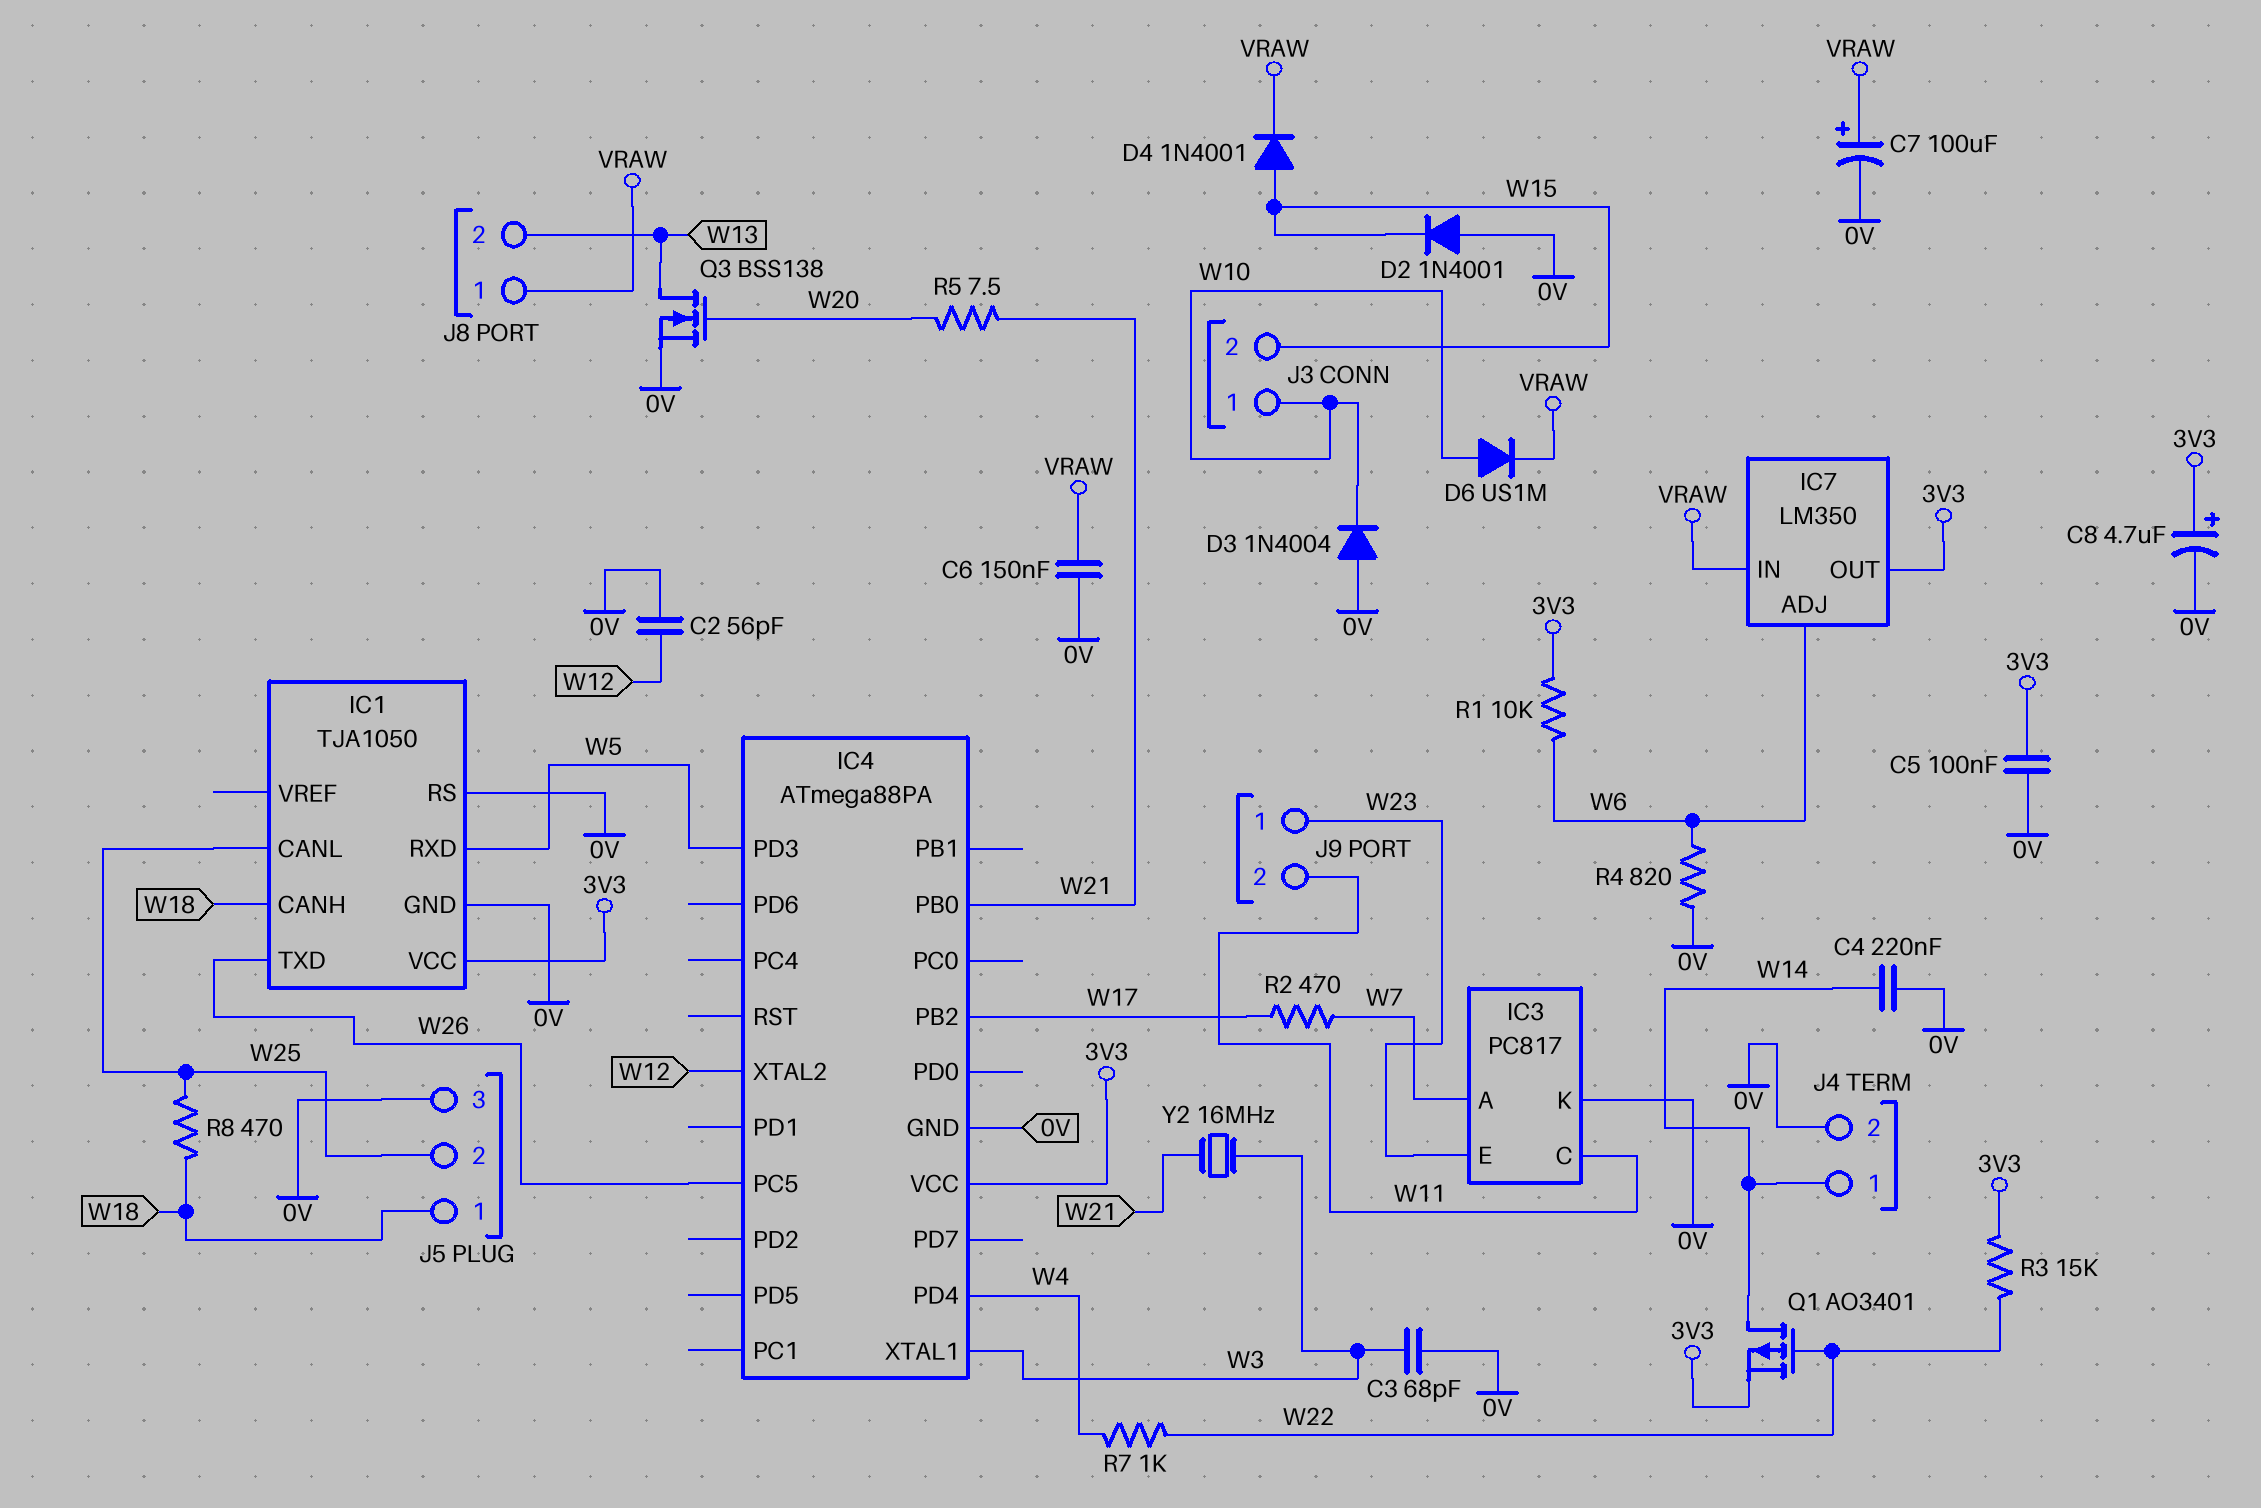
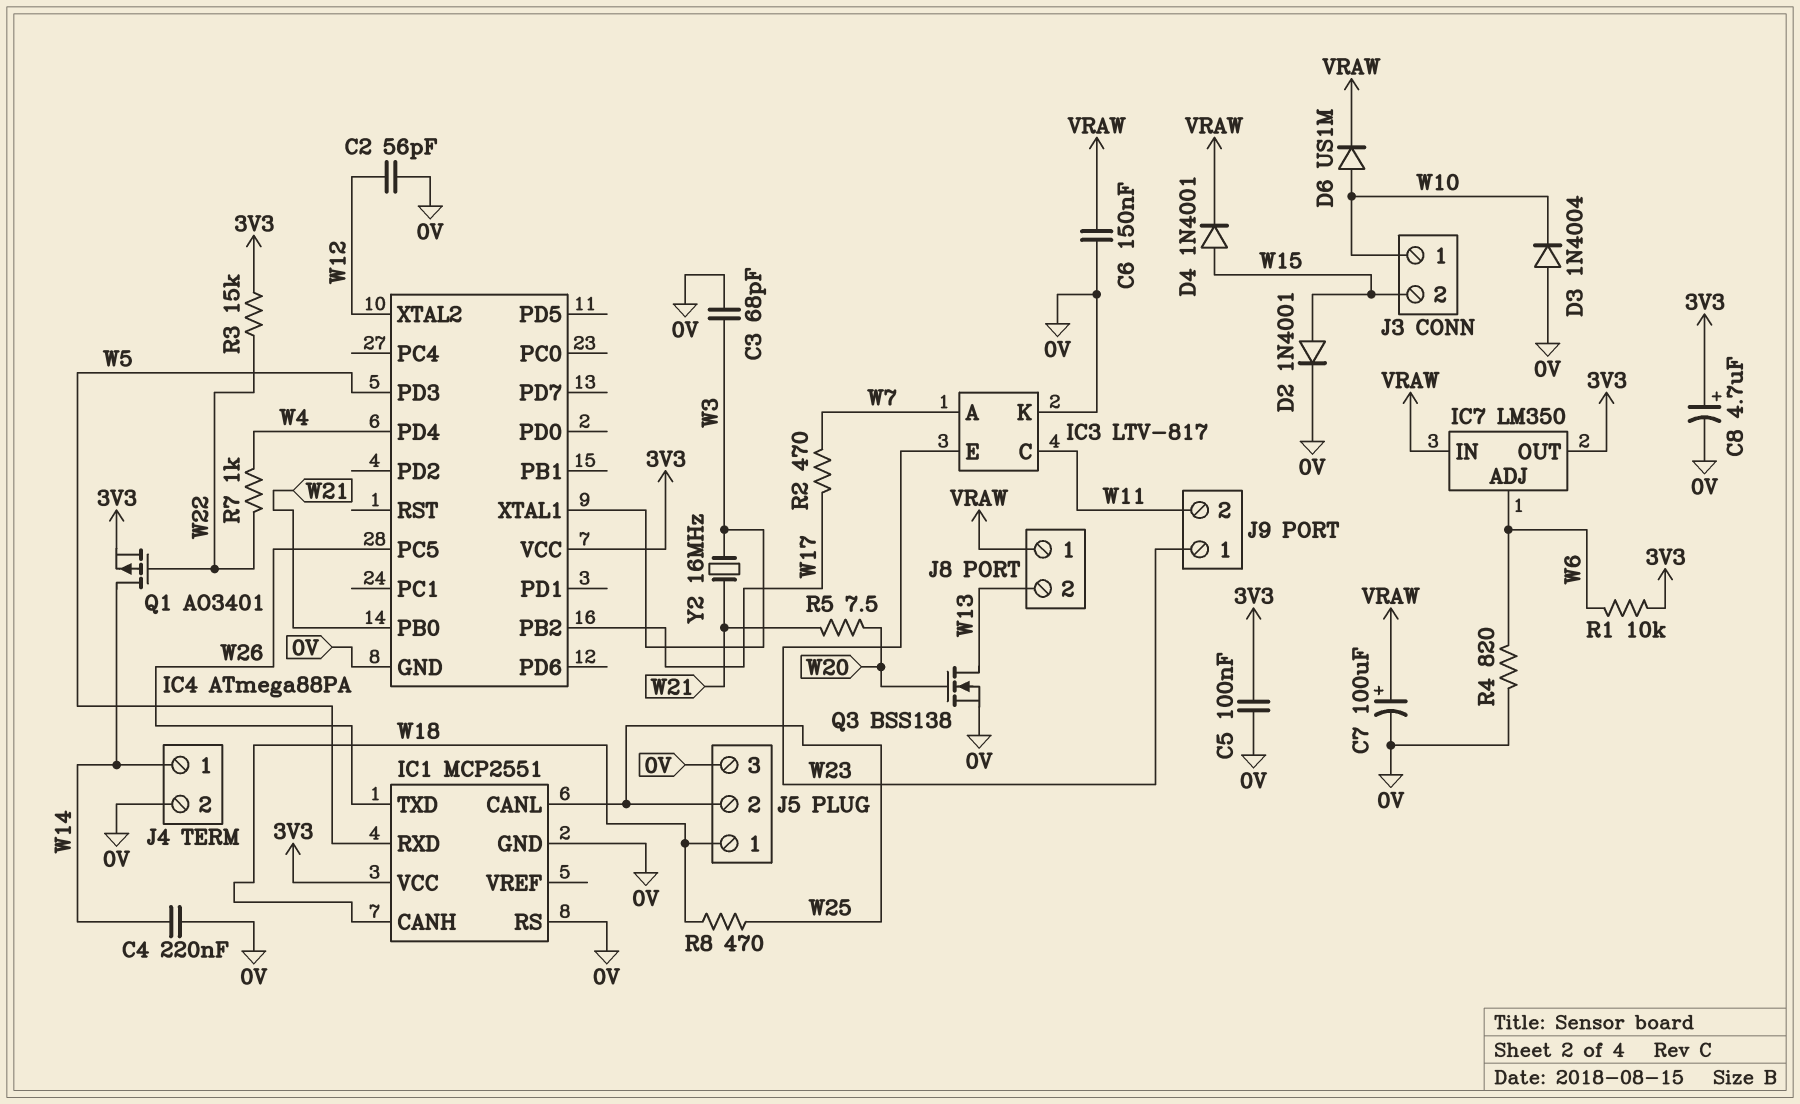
D2: diode 1N4001 (A 0V, K W15) -> diode 1N4001 (A W15, K 0V)
IC1: TJA1050 -> MCP2551
IC3: PC817 -> LTV-817

